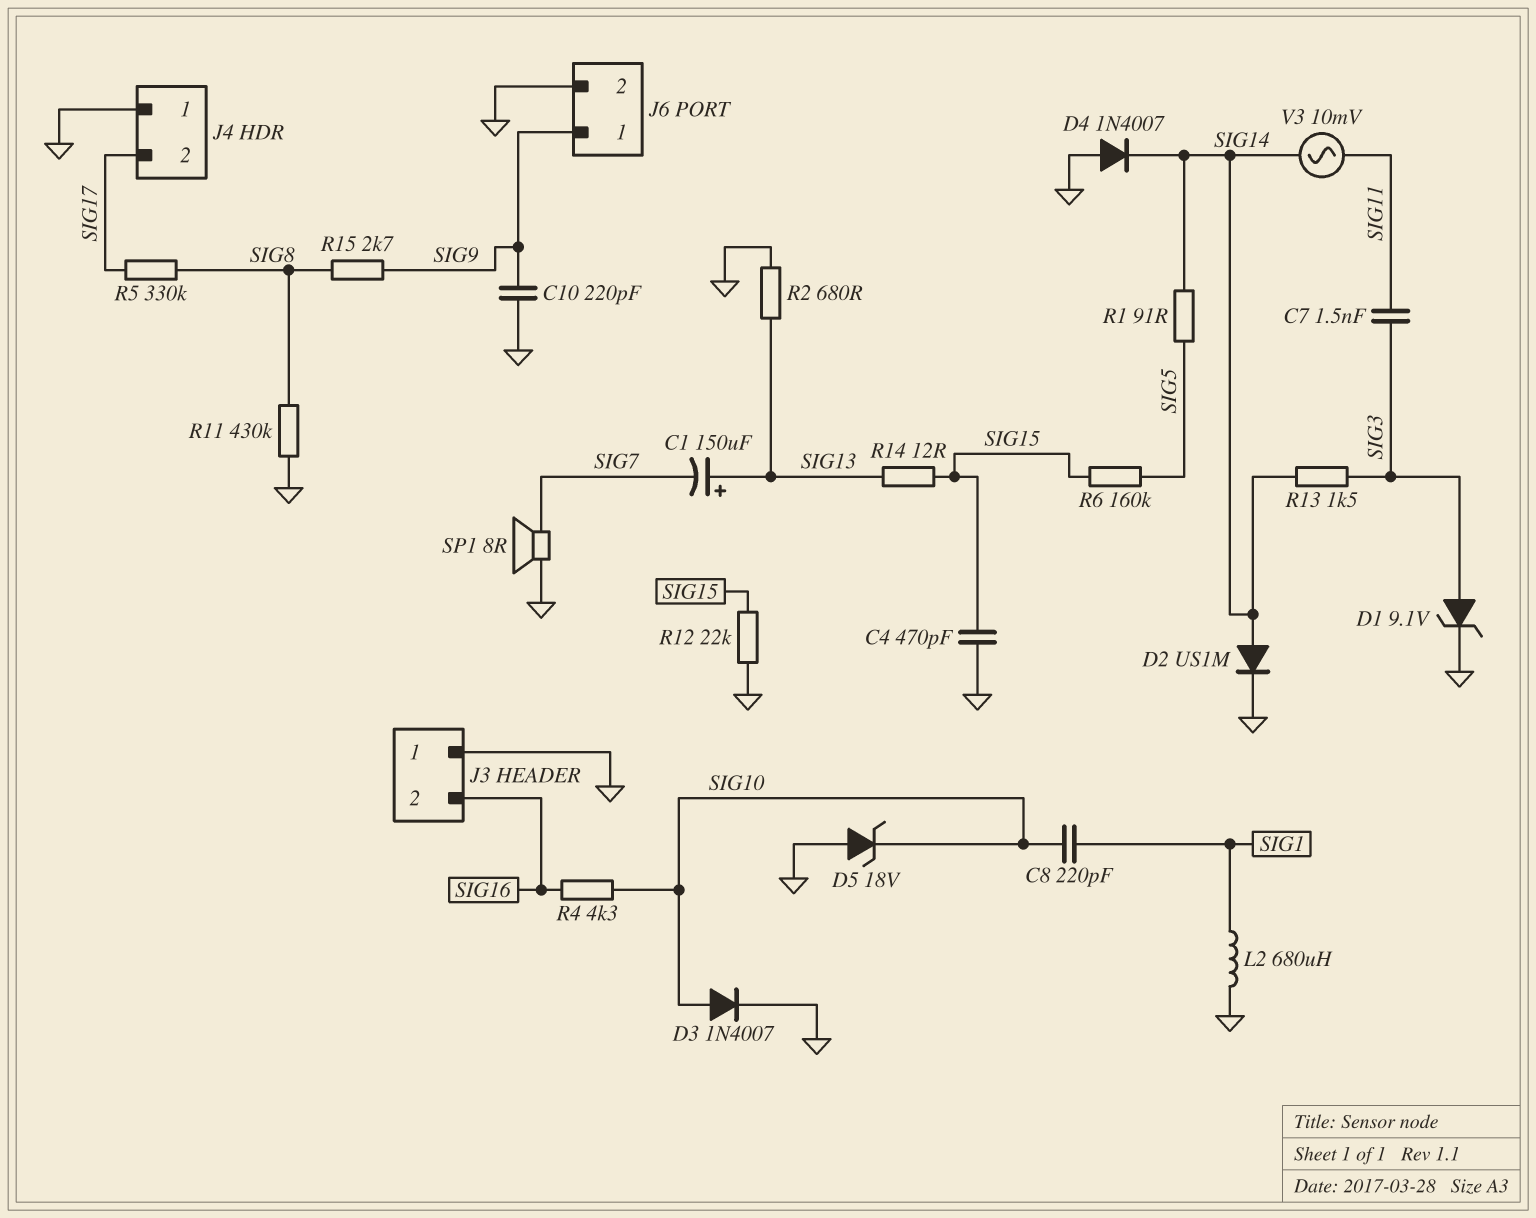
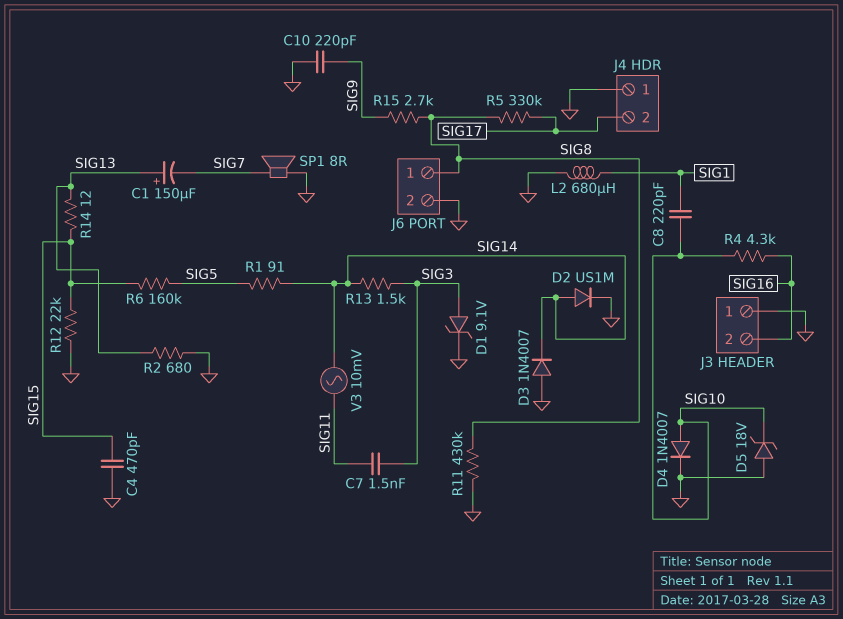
D3: diode 1N4007 (A SIG10, K GND) -> diode 1N4007 (A GND, K SIG14)
D4: diode 1N4007 (A GND, K SIG14) -> diode 1N4007 (A SIG10, K GND)
J6 pin 1: SIG9 -> SIG8

